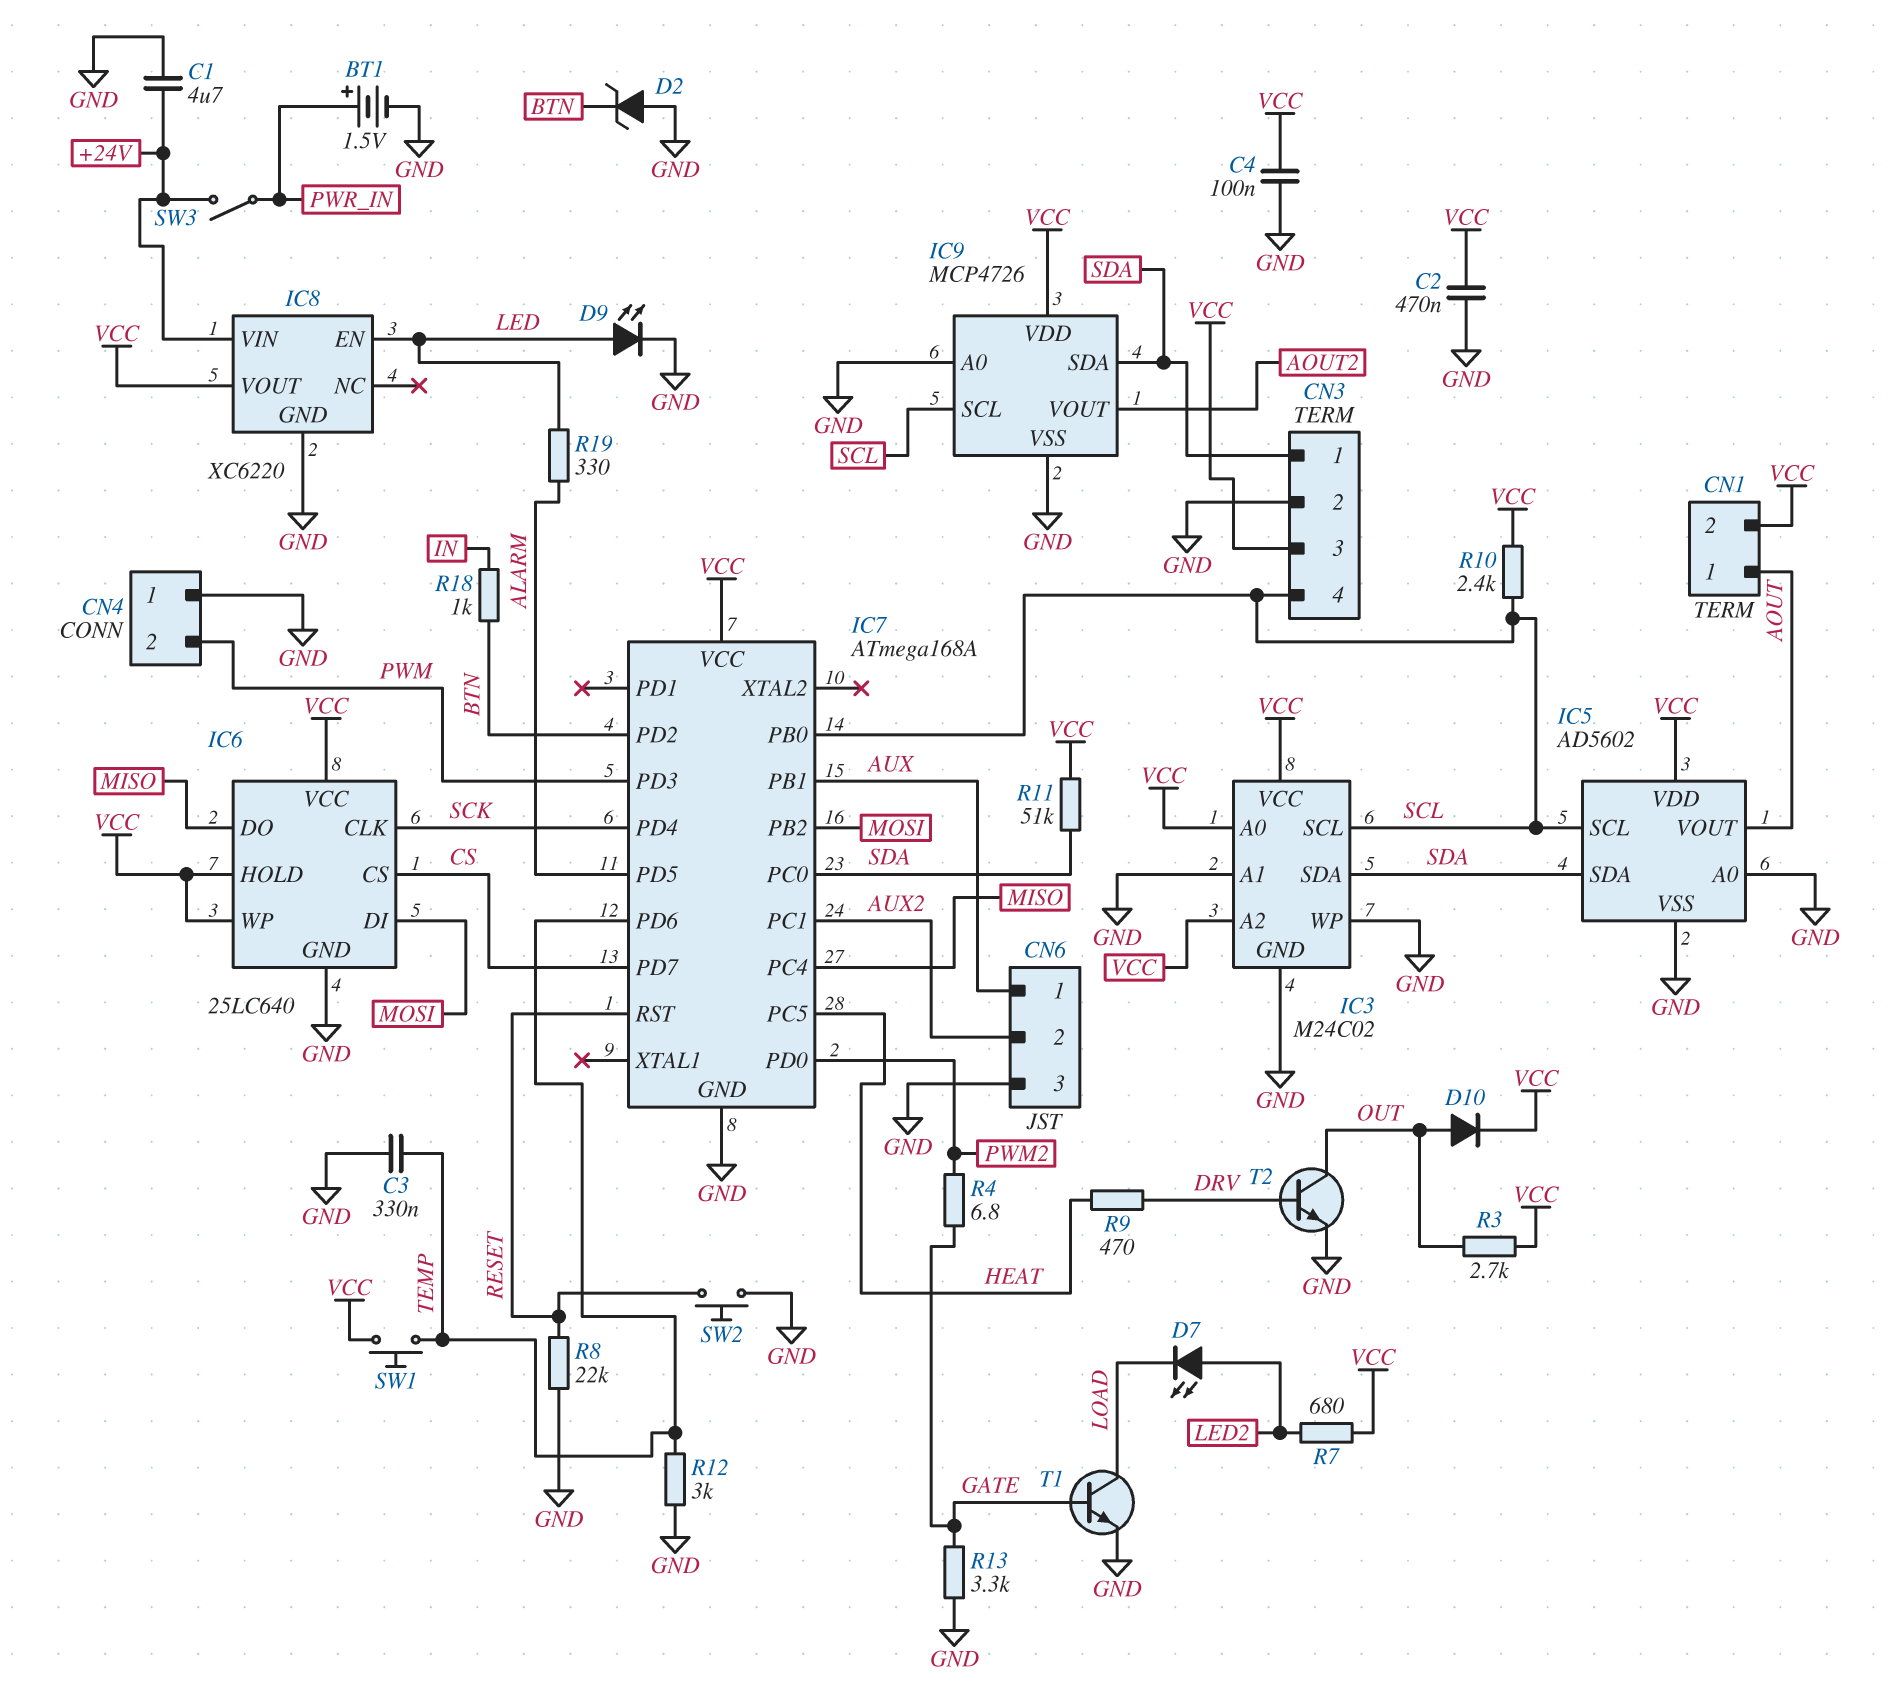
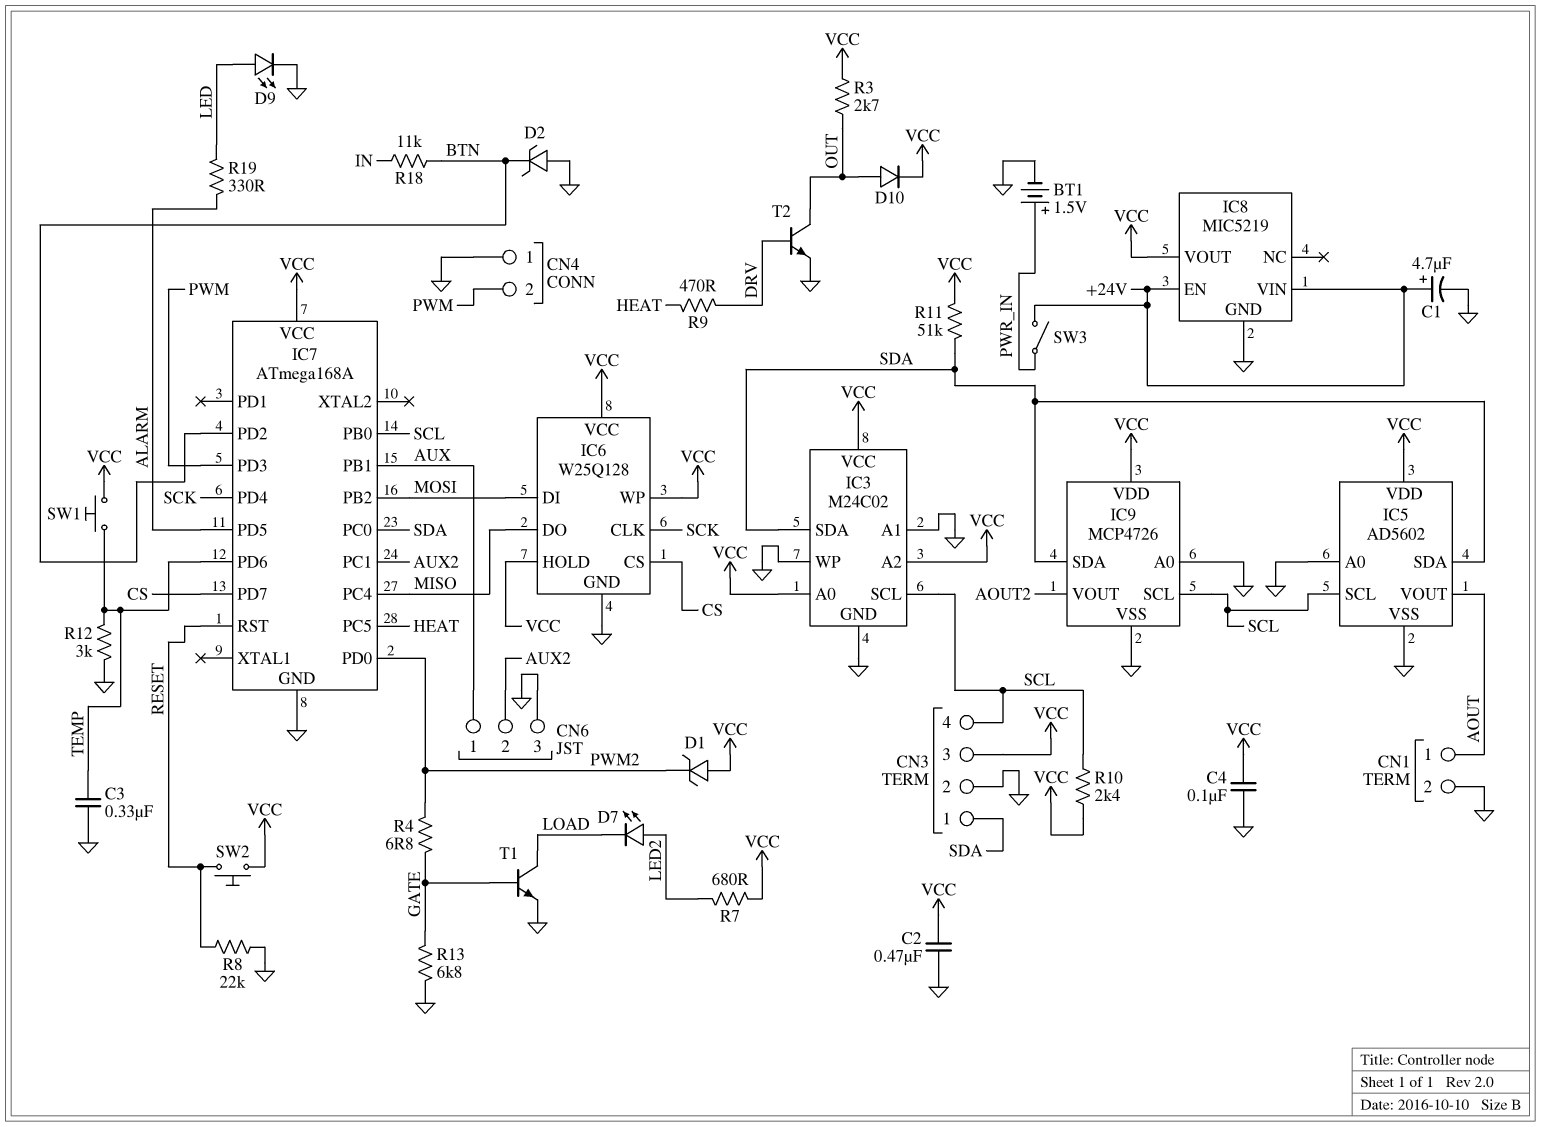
C1: 4.7uF (+24V, GND) -> 4.7uF (plus +24V, minus GND)
CN1 pin 2: VCC -> GND
D1: none -> zener (A VCC, K PWM2)
IC6: 25LC640 -> W25Q128
IC8: XC6220 -> MIC5219
IC8 pin EN: LED -> +24V
R13: 3.3k (GATE, GND) -> 6.8k (GATE, GND)
R18: 1k (BTN, IN) -> 11k (BTN, IN)
SW2: button (GND, RESET) -> button (RESET, VCC)

